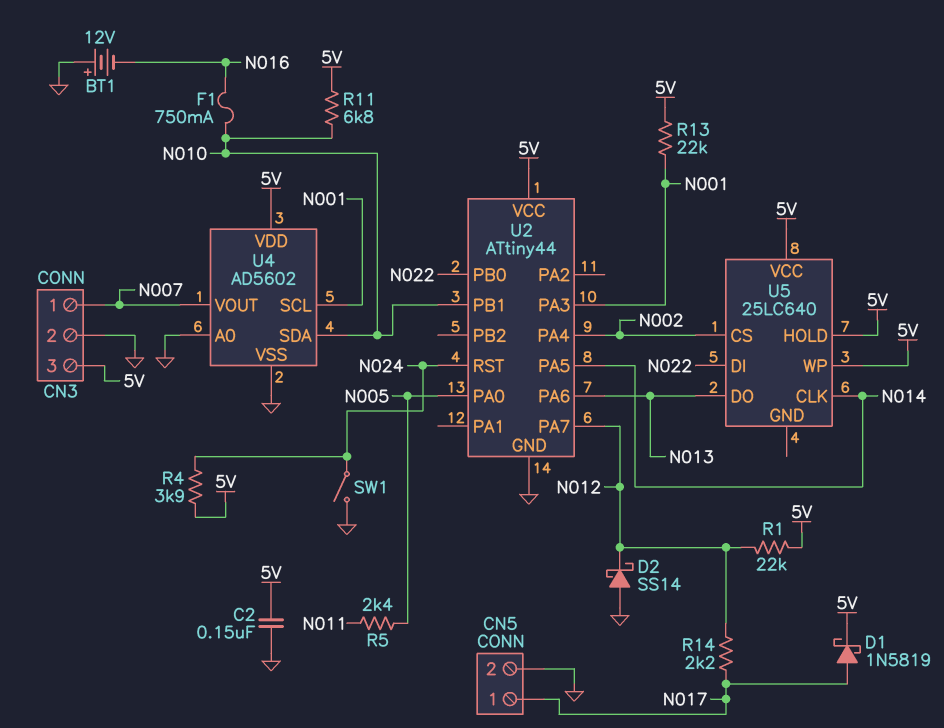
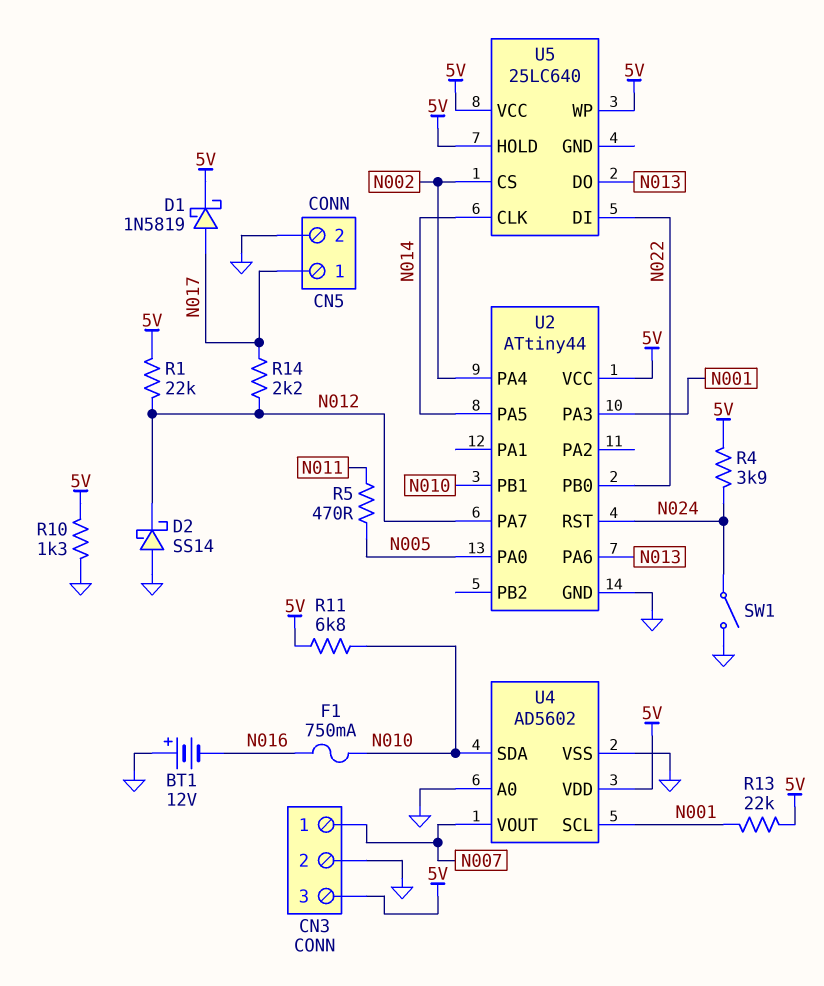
C2: 150nF (5V, GND) -> none
R5: 2.4k (N005, N011) -> 470 (N005, N011)
R10: none -> 1.3k (5V, GND)

